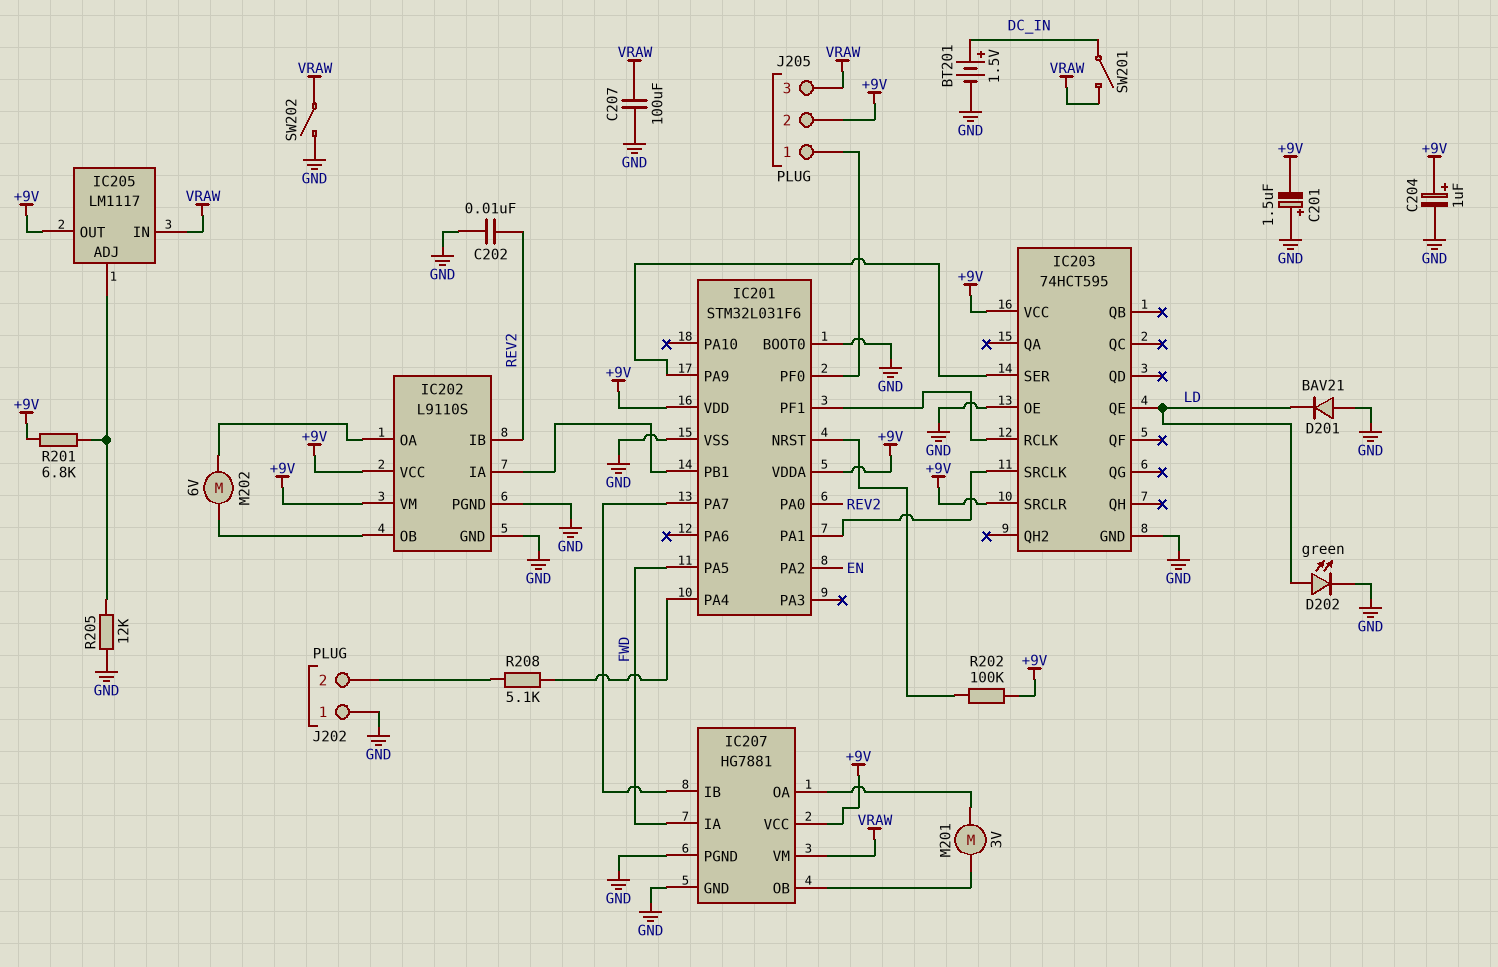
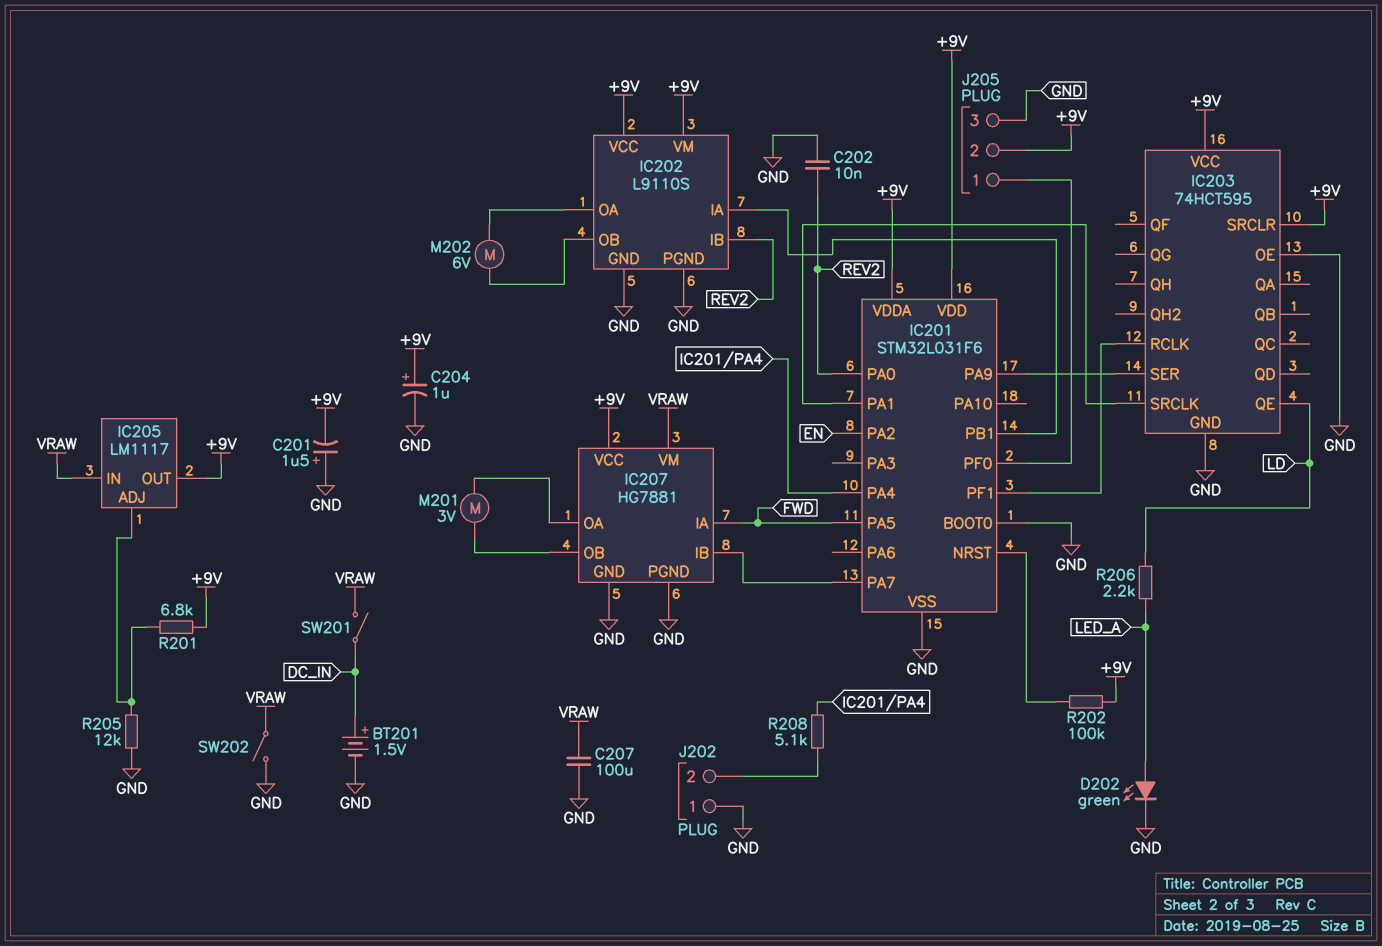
D201: diode BAV21 (A GND, K LD) -> none
D202: LED green (A LD, K GND) -> LED green (A LED_A, K GND)
J205 pin 3: VRAW -> GND
R206: none -> 2.2k (LD, LED_A)

